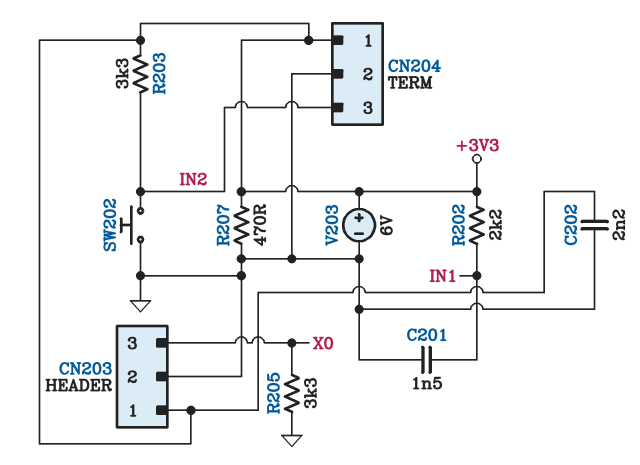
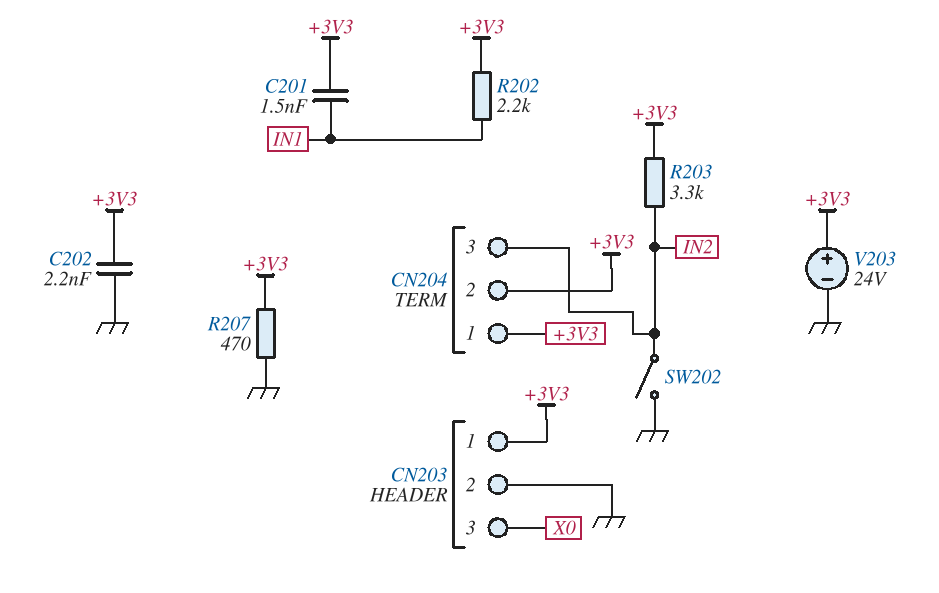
C201: 1.5nF (GND, IN1) -> 1.5nF (+3V3, IN1)
CN204 pin 2: GND -> +3V3
R205: 3.3k (GND, X0) -> none
SW202: button (GND, IN2) -> switch (GND, IN2)
V203: 6V (plus +3V3, minus GND) -> 24V (plus +3V3, minus GND)

